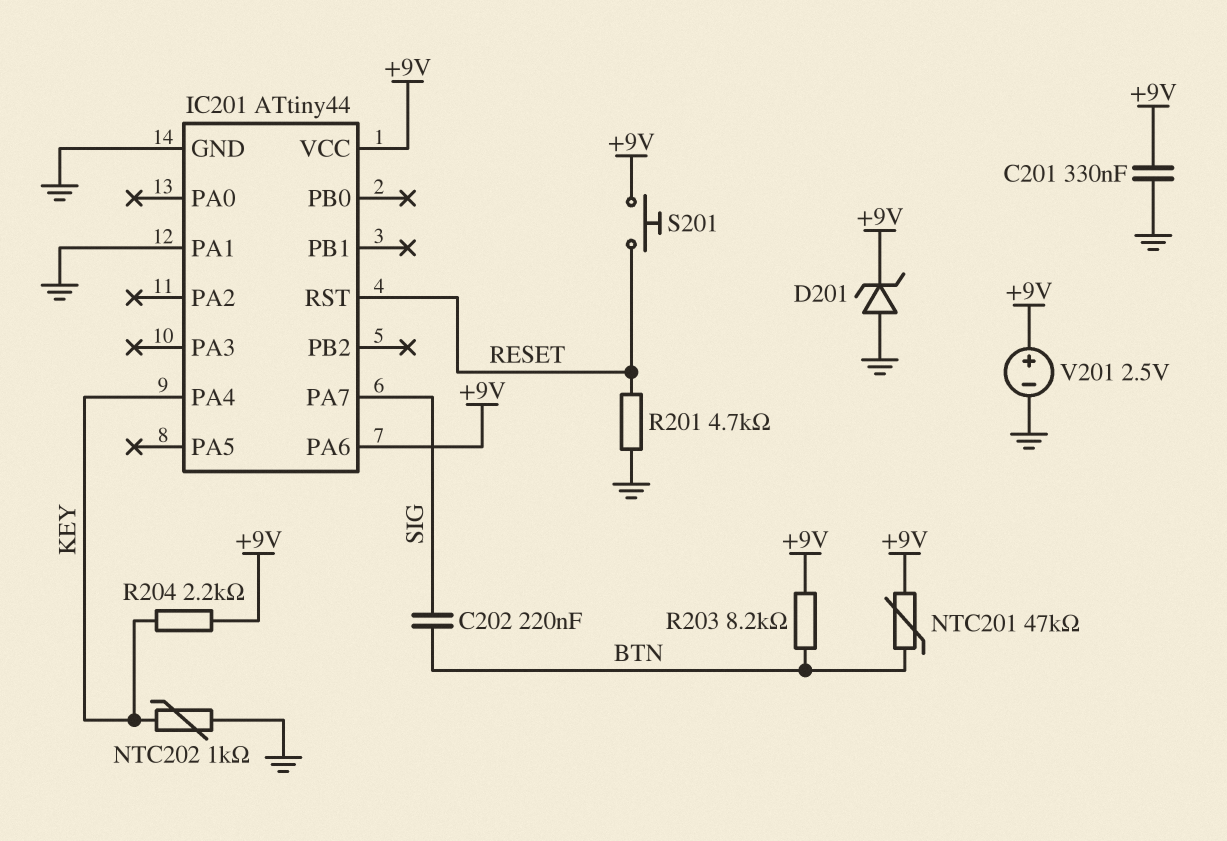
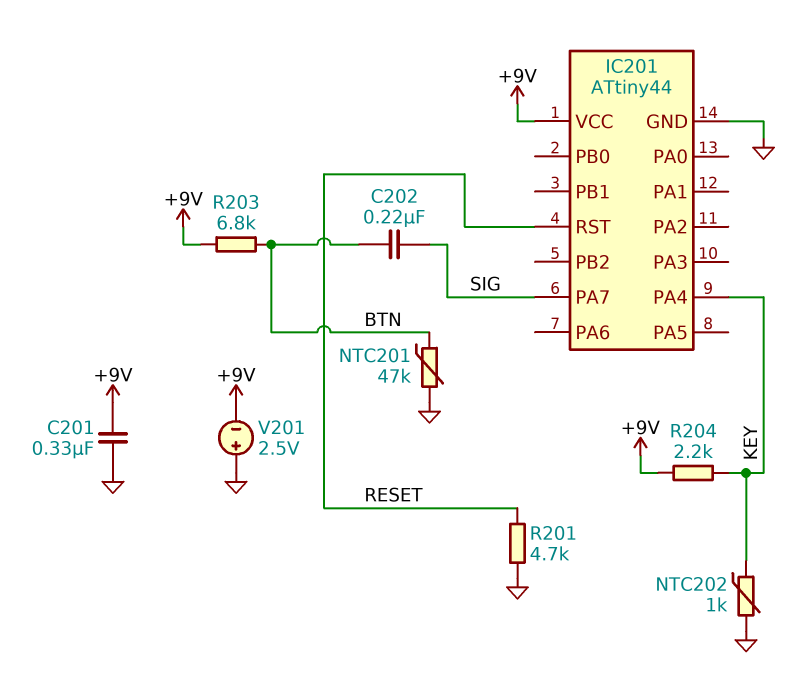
D201: zener (A GND, K +9V) -> none
IC201 pin PA1: GND -> none
IC201 pin PA6: +9V -> none
NTC201: 47k (+9V, BTN) -> 47k (BTN, GND)
R203: 8.2k (+9V, BTN) -> 6.8k (+9V, BTN)
S201: button (+9V, RESET) -> none
V201: 2.5V (plus +9V, minus GND) -> 2.5V (plus GND, minus +9V)

